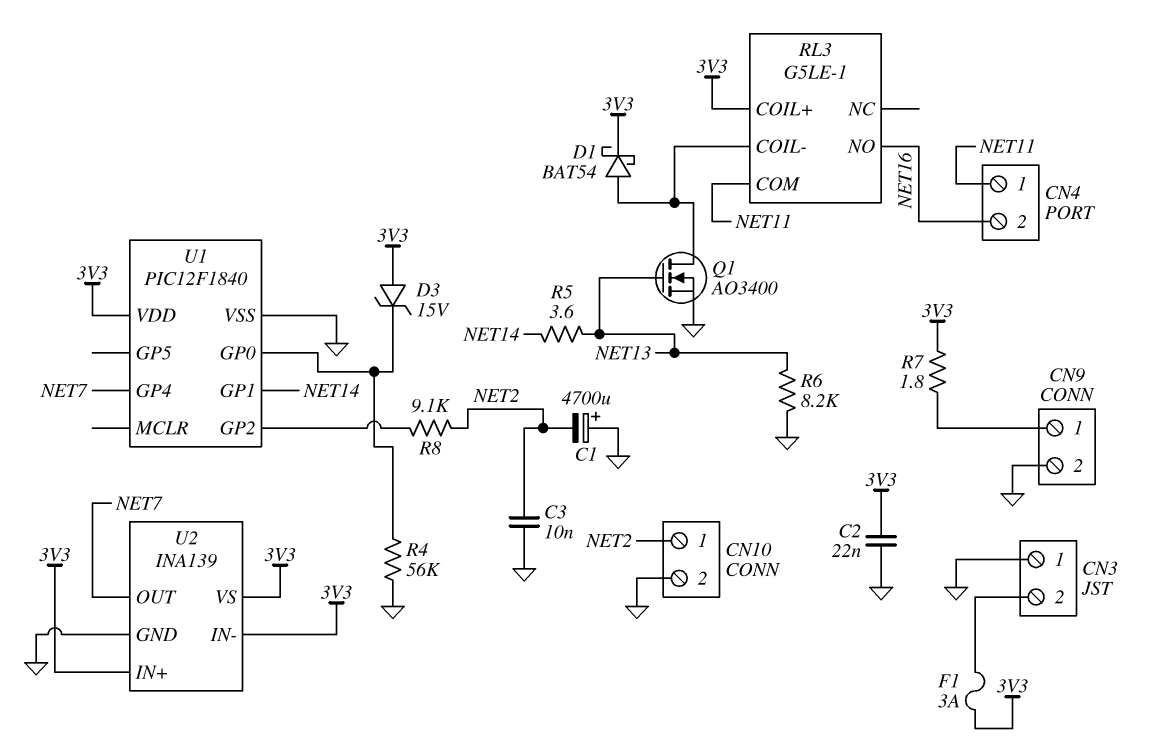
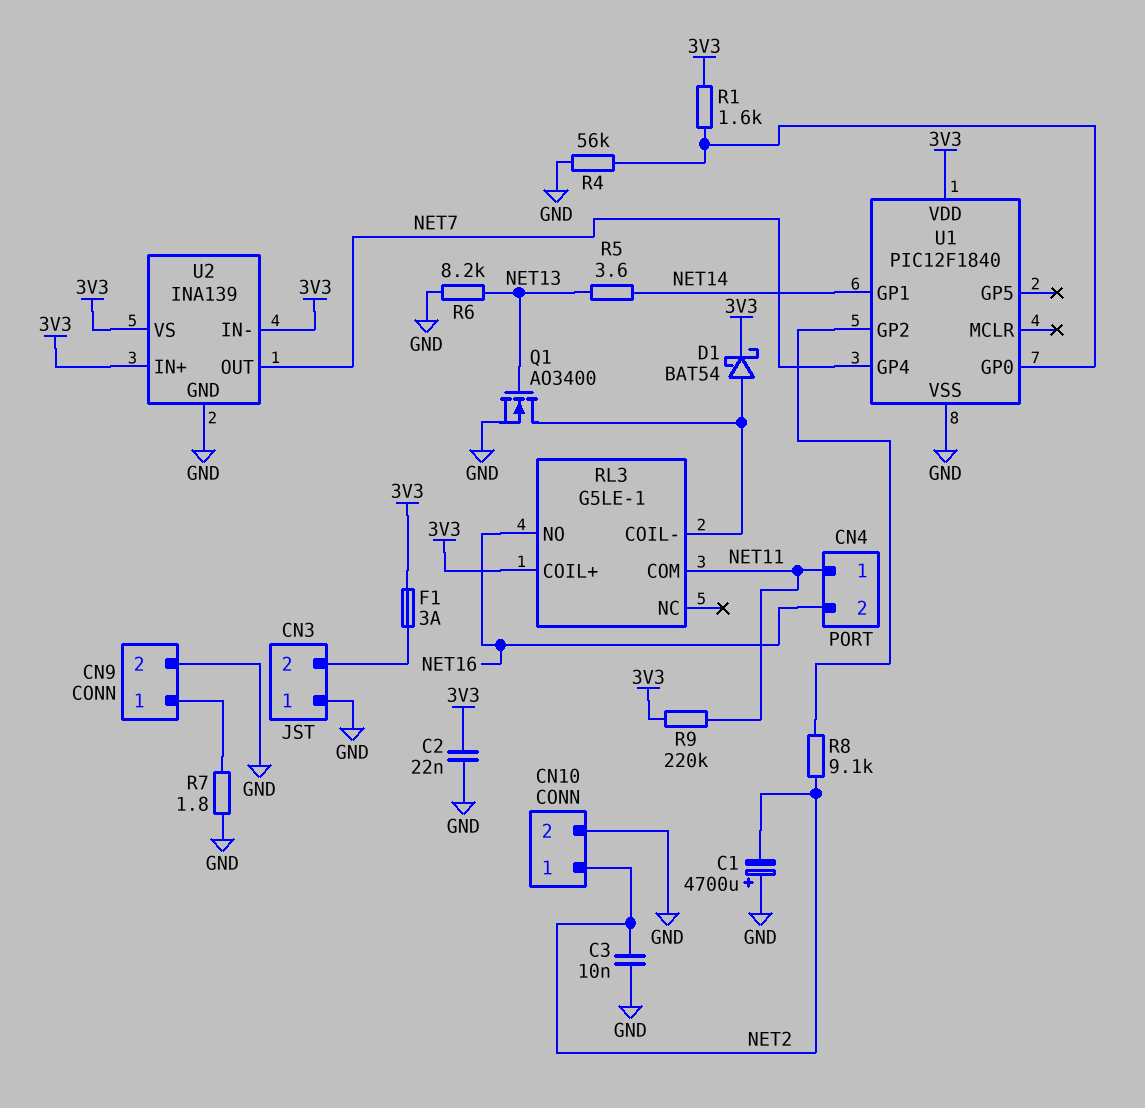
D3: zener 15V (A 3V3, K U1/GP0) -> none
R1: none -> 1.6k (3V3, U1/GP0)
R7: 1.8 (3V3, CN9/1) -> 1.8 (CN9/1, GND)
R9: none -> 220k (3V3, NET11)

